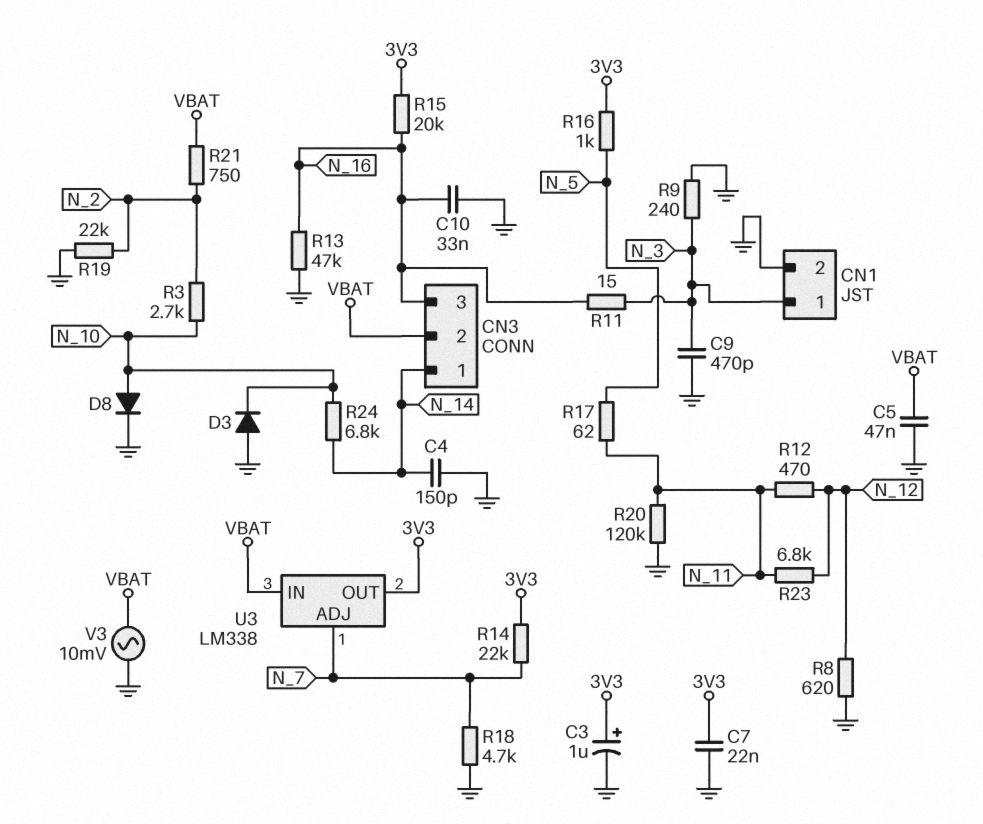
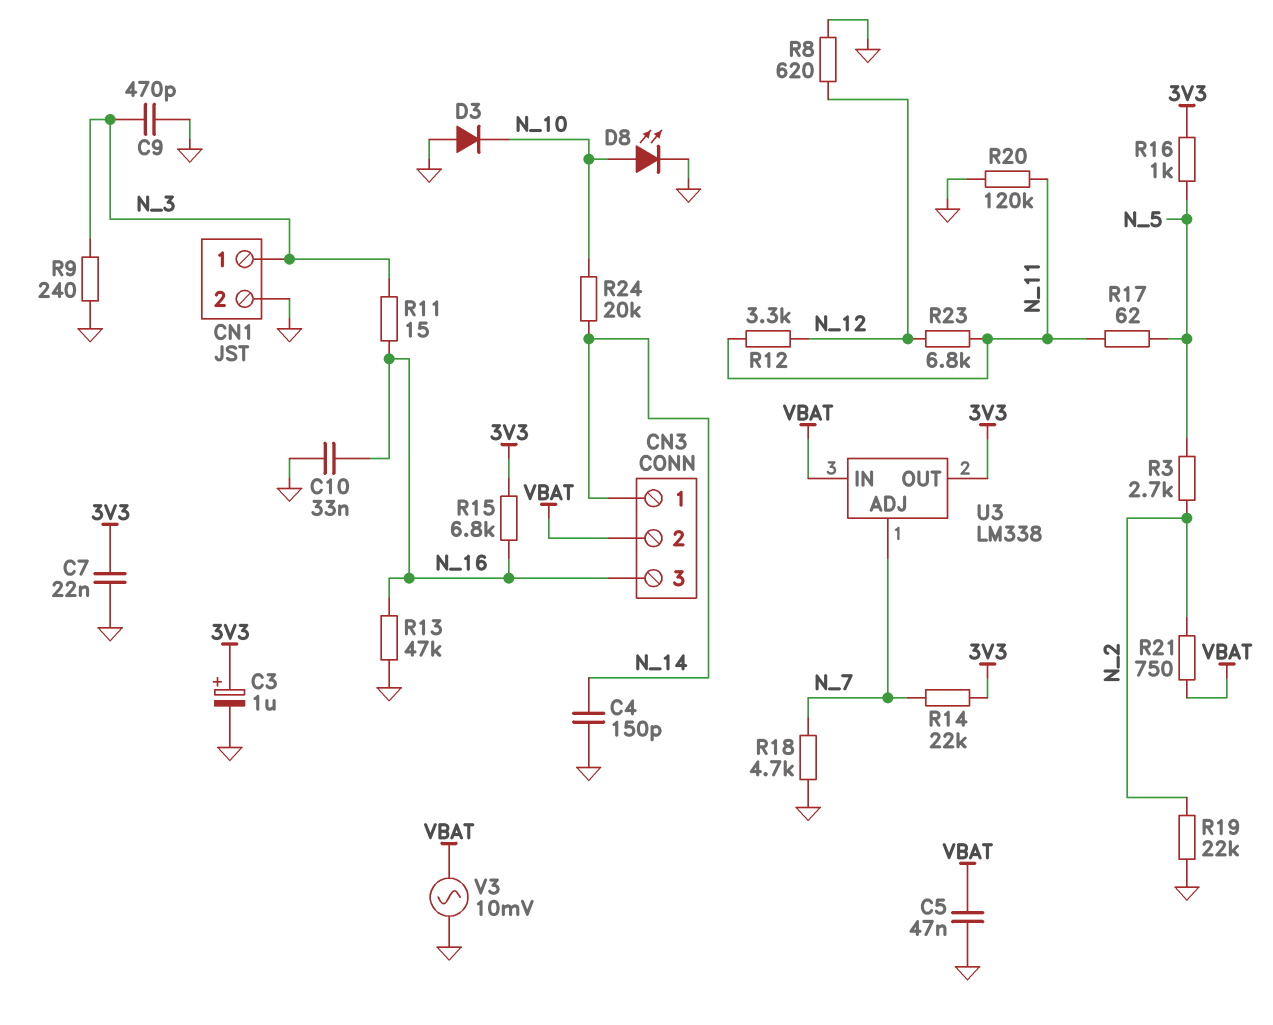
D8: diode (A N_10, K GND) -> LED (A N_10, K GND)
R3: 2.7k (N_2, N_10) -> 2.7k (N_2, N_5)
R12: 470 (N_11, N_12) -> 3.3k (N_11, N_12)
R15: 20k (3V3, N_16) -> 6.8k (3V3, N_16)
R24: 6.8k (N_10, N_14) -> 20k (N_10, N_14)

